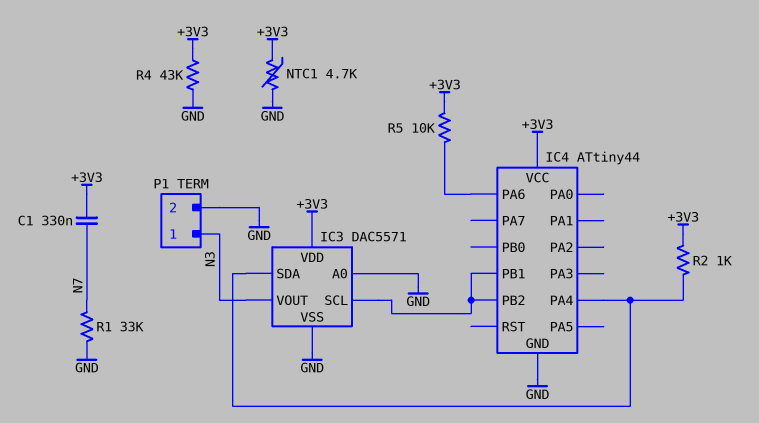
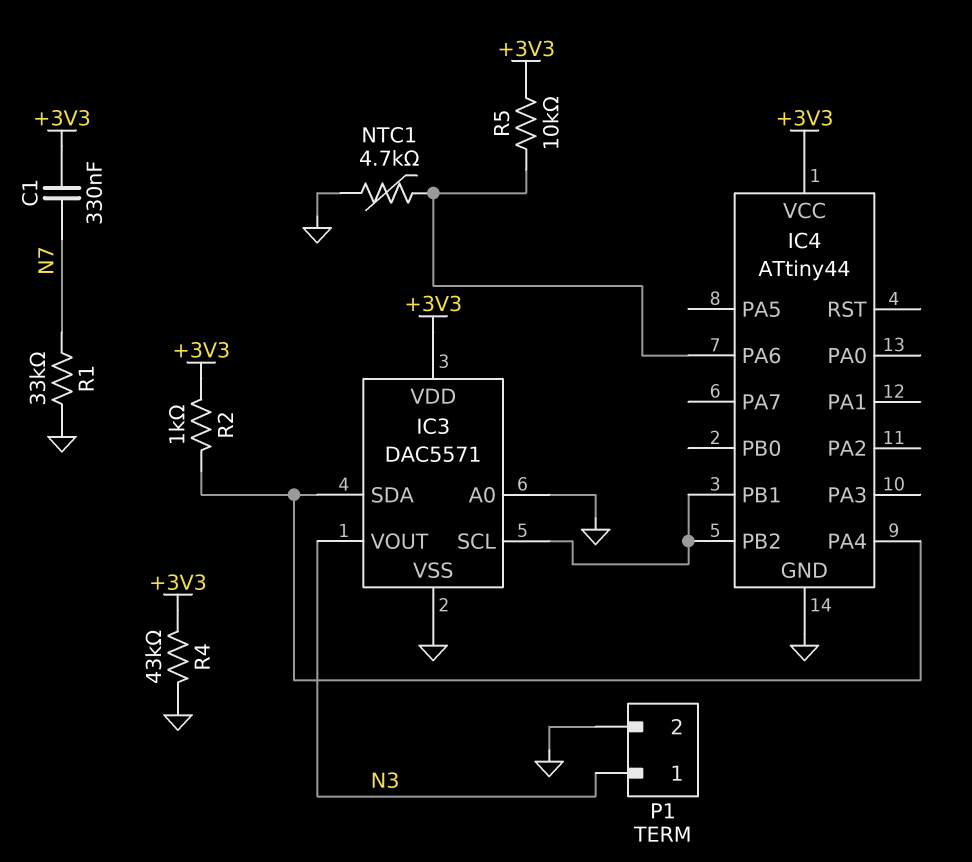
NTC1: 4.7k (+3V3, GND) -> 4.7k (GND, IC4/PA6)

